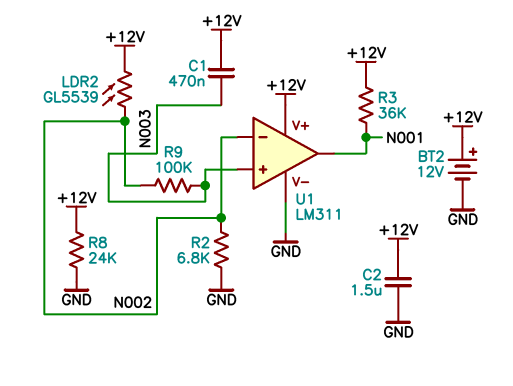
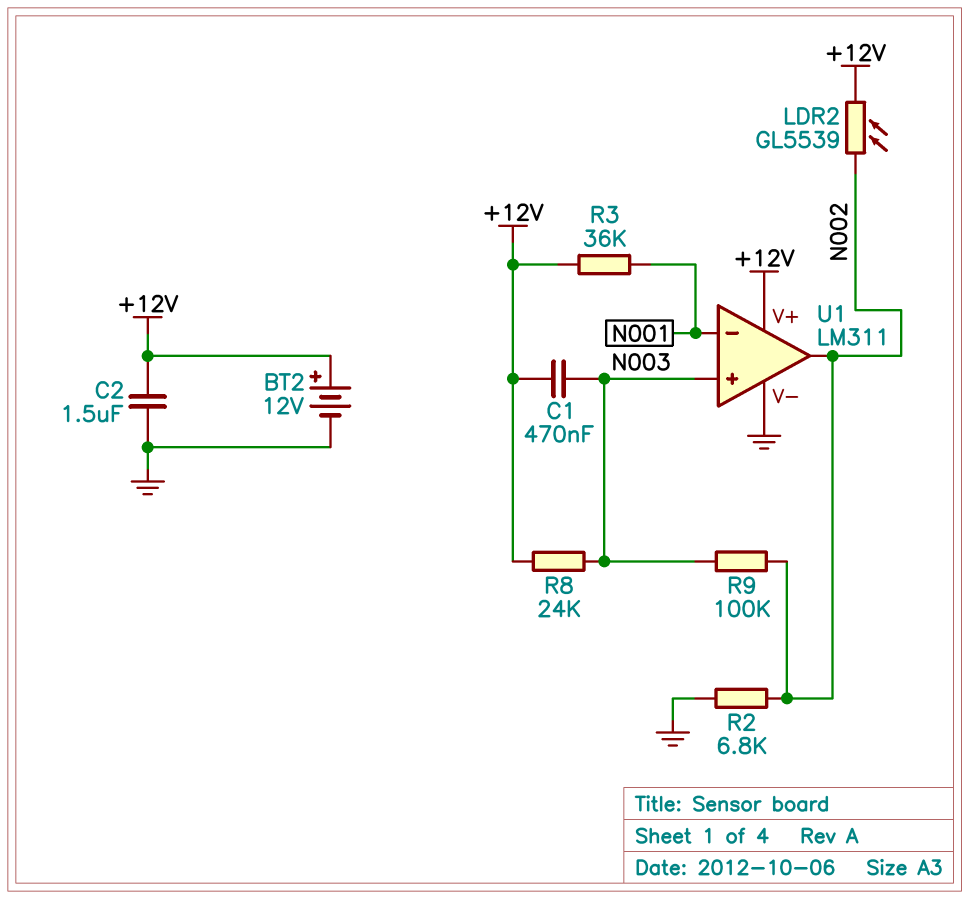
R8: 24k (+12V, GND) -> 24k (+12V, N003)
U1 pin in-: N002 -> N001
U1 pin out: N001 -> N002

